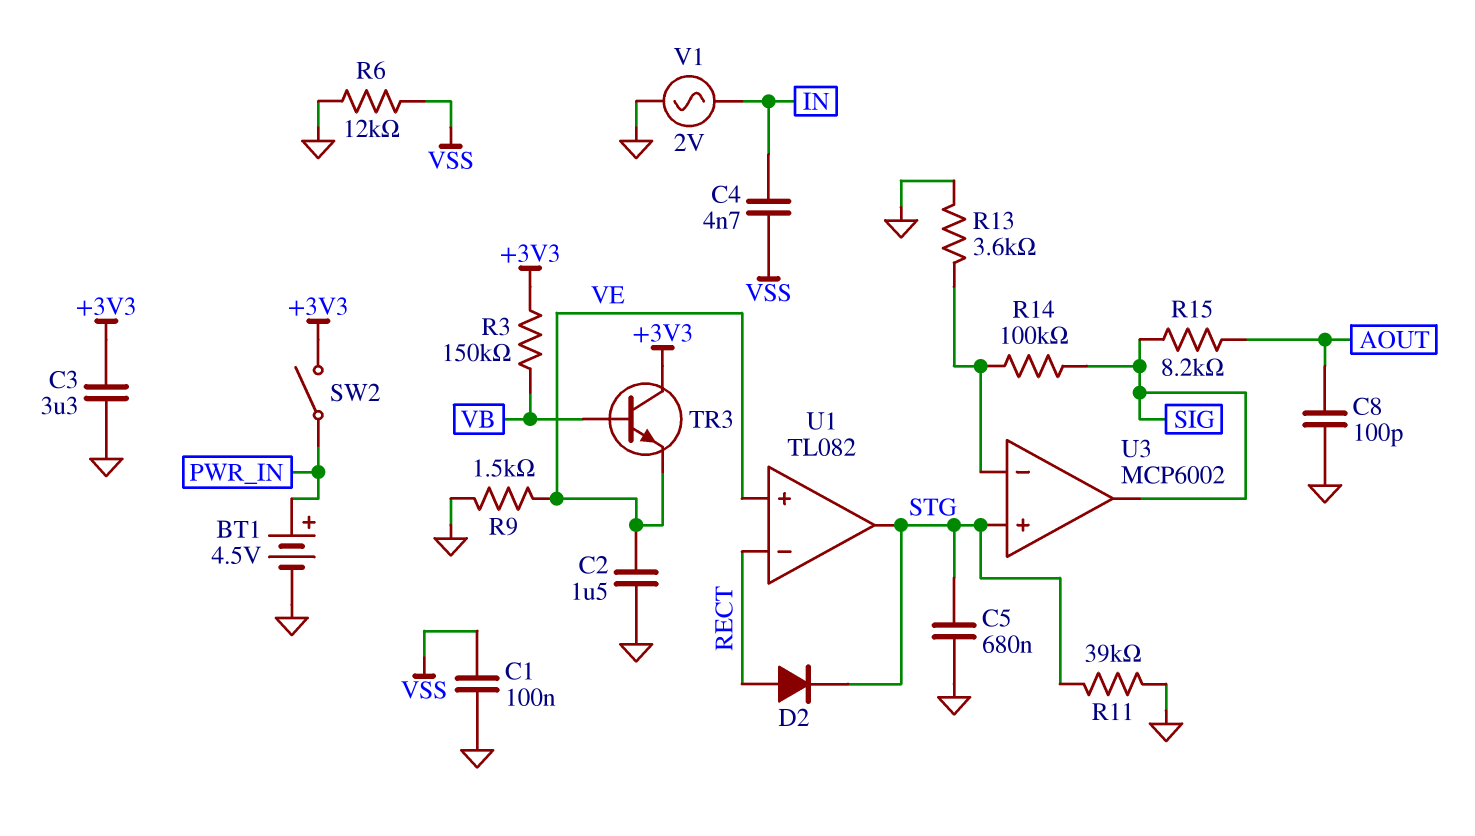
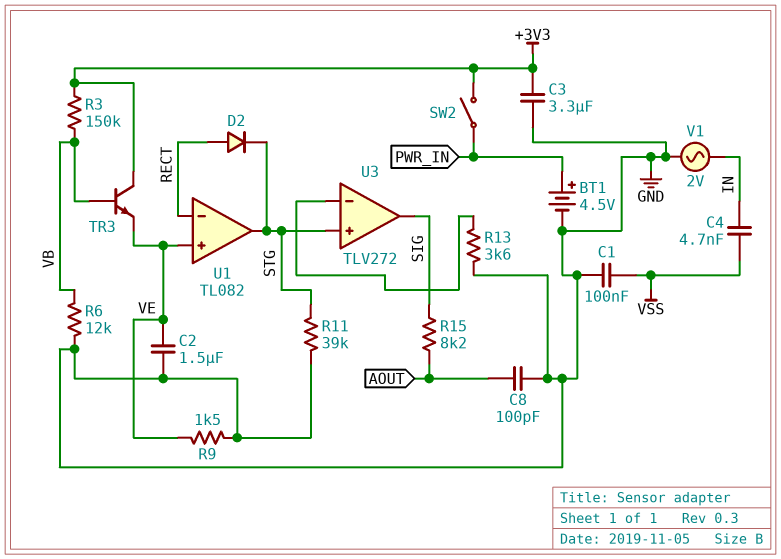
C5: 680nF (GND, STG) -> none
R6: 12k (GND, VSS) -> 12k (GND, VB)
R14: 100k (SIG, U3/in-) -> none
U3: MCP6002 -> TLV272

